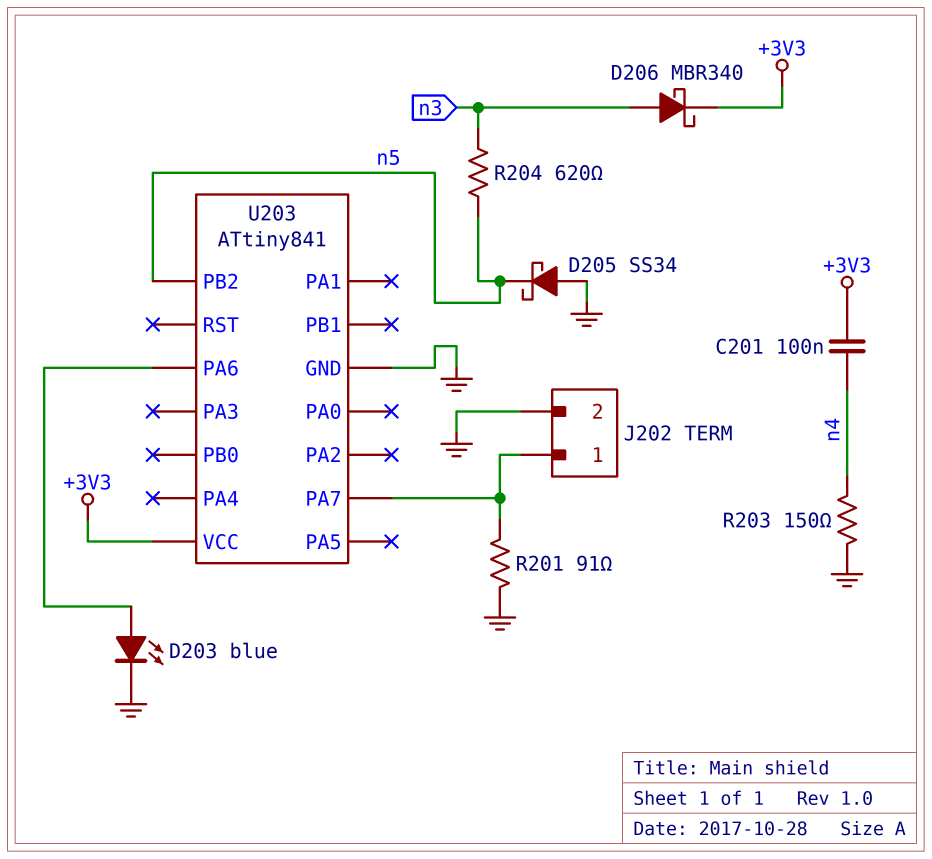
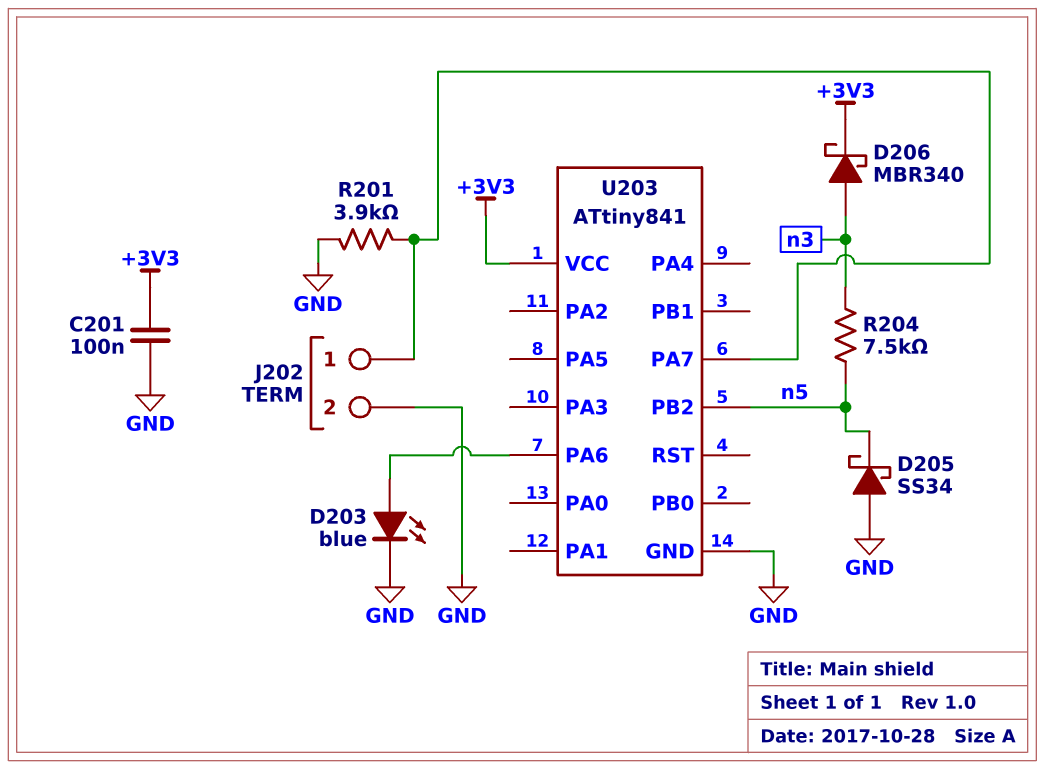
C201: 100nF (+3V3, n4) -> 100nF (+3V3, GND)
R201: 91 (GND, J202/1) -> 3.9k (GND, J202/1)
R203: 150 (GND, n4) -> none
R204: 620 (n3, n5) -> 7.5k (n3, n5)

